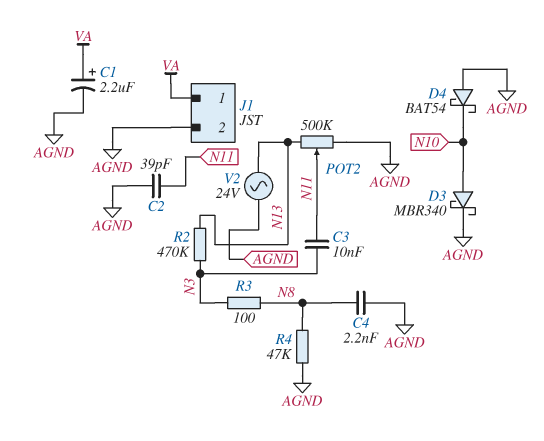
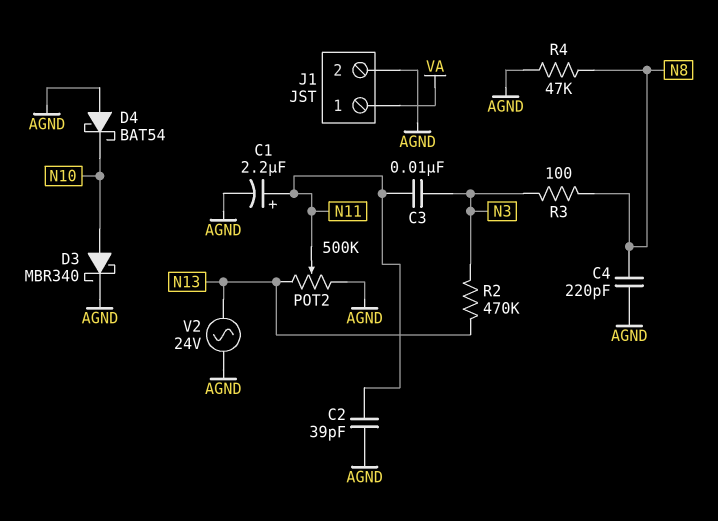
C1: 2.2uF (plus VA, minus AGND) -> 2.2uF (plus N11, minus AGND)
C4: 2.2nF (AGND, N8) -> 220pF (AGND, N8)

